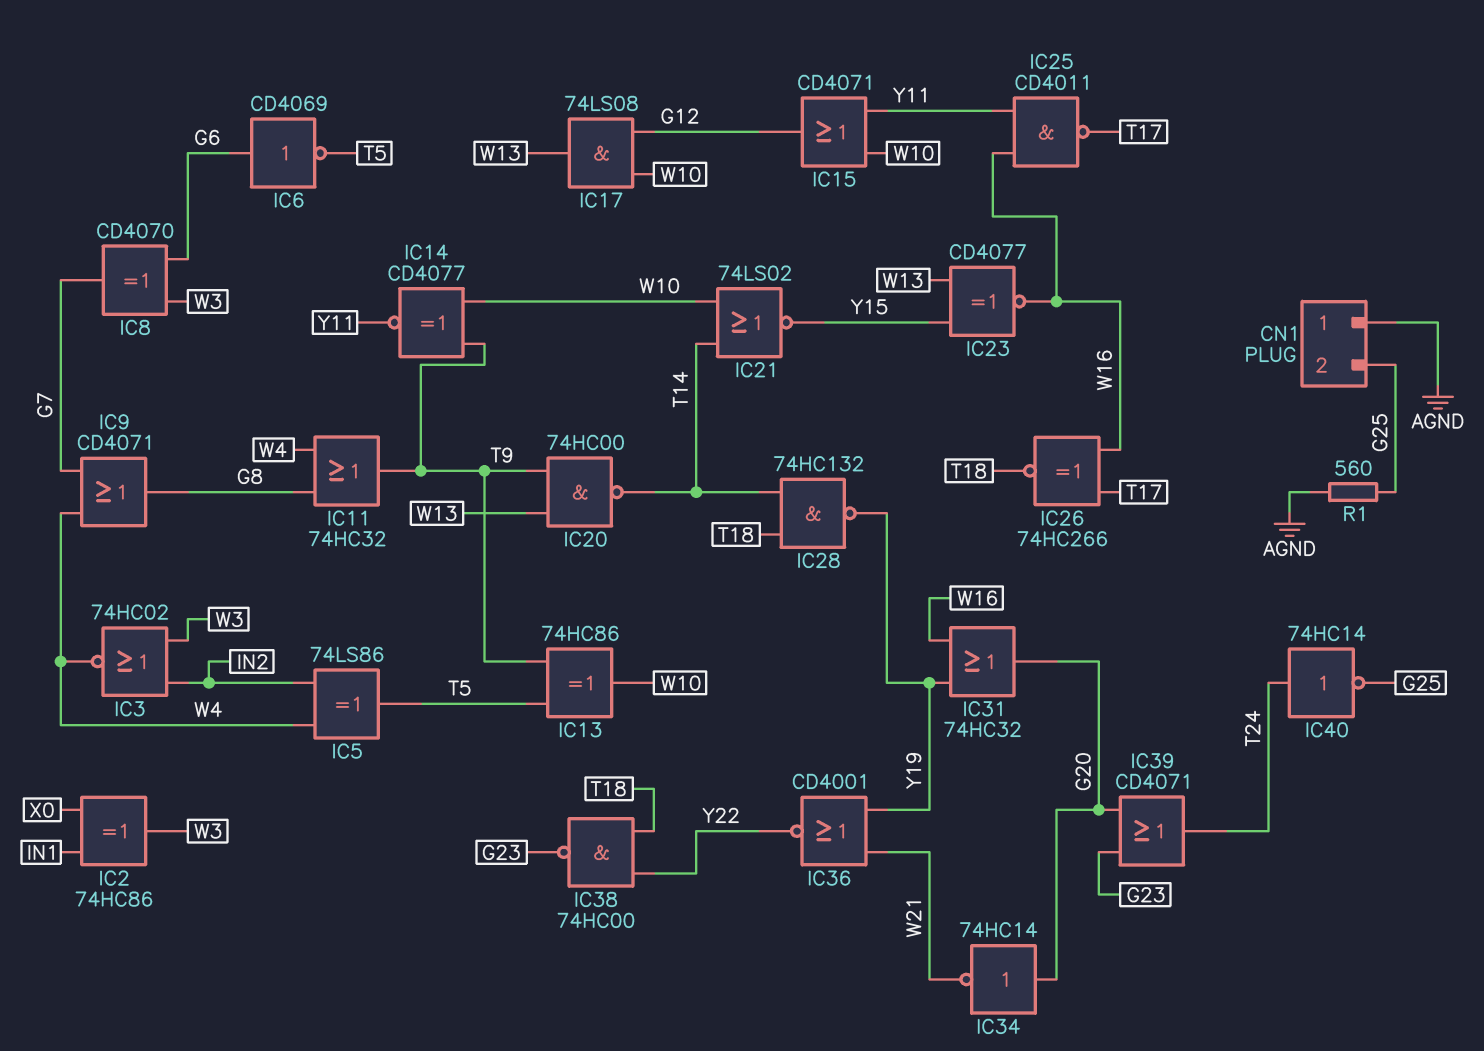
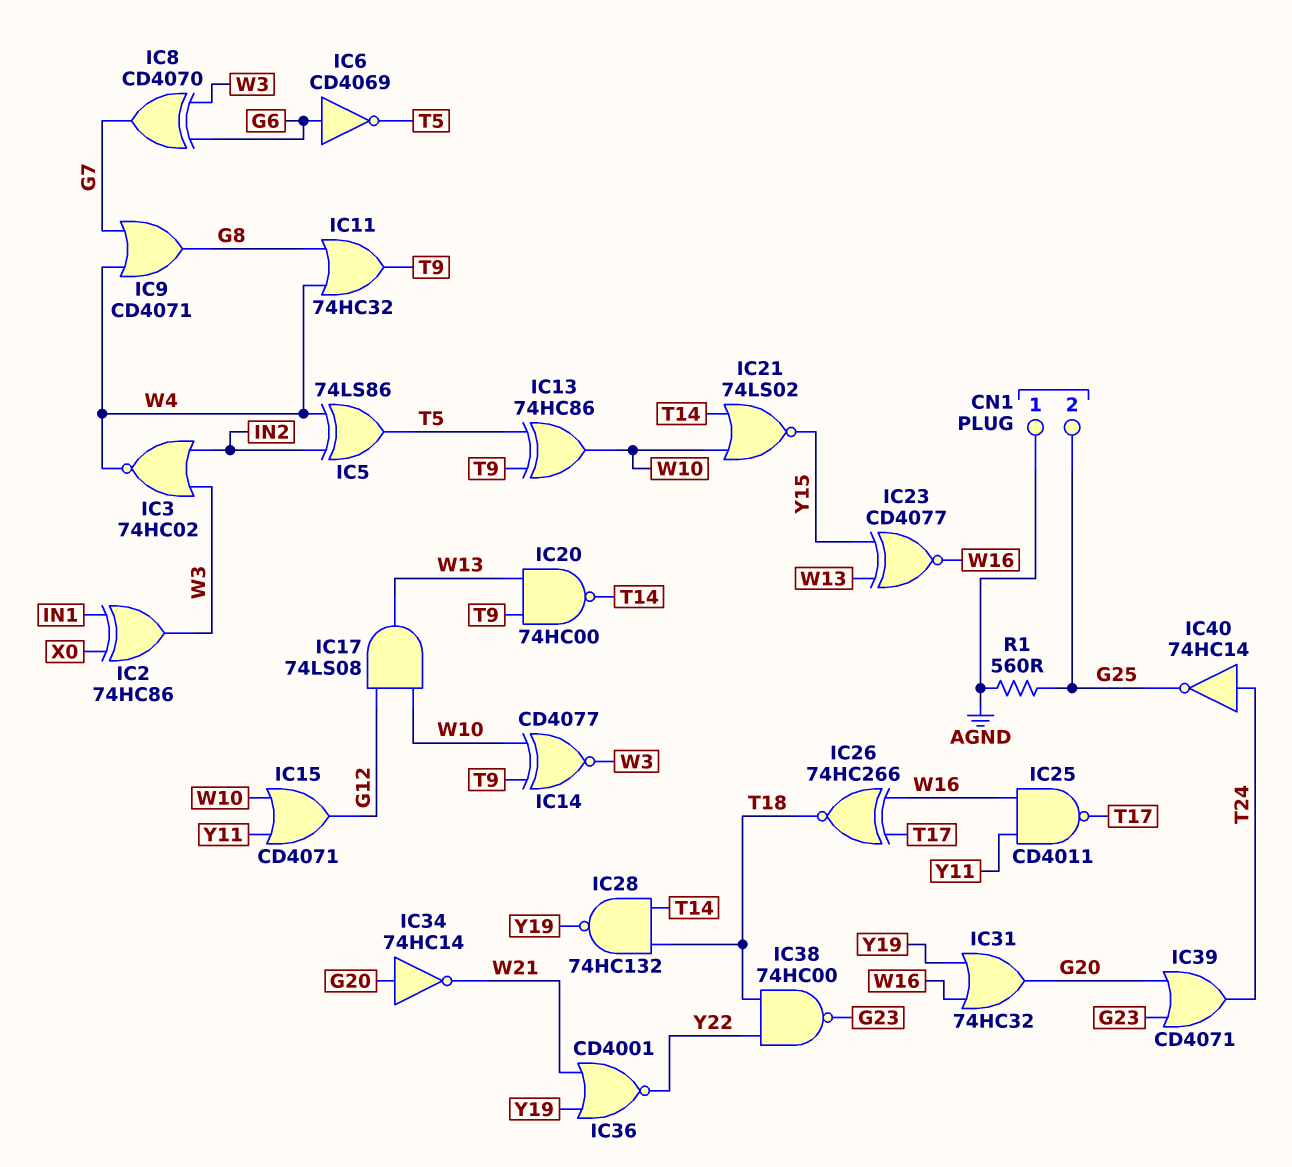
IC14: XNOR CD4077 (in T9, in W10, out Y11) -> XNOR CD4077 (in T9, in W10, out W3)

